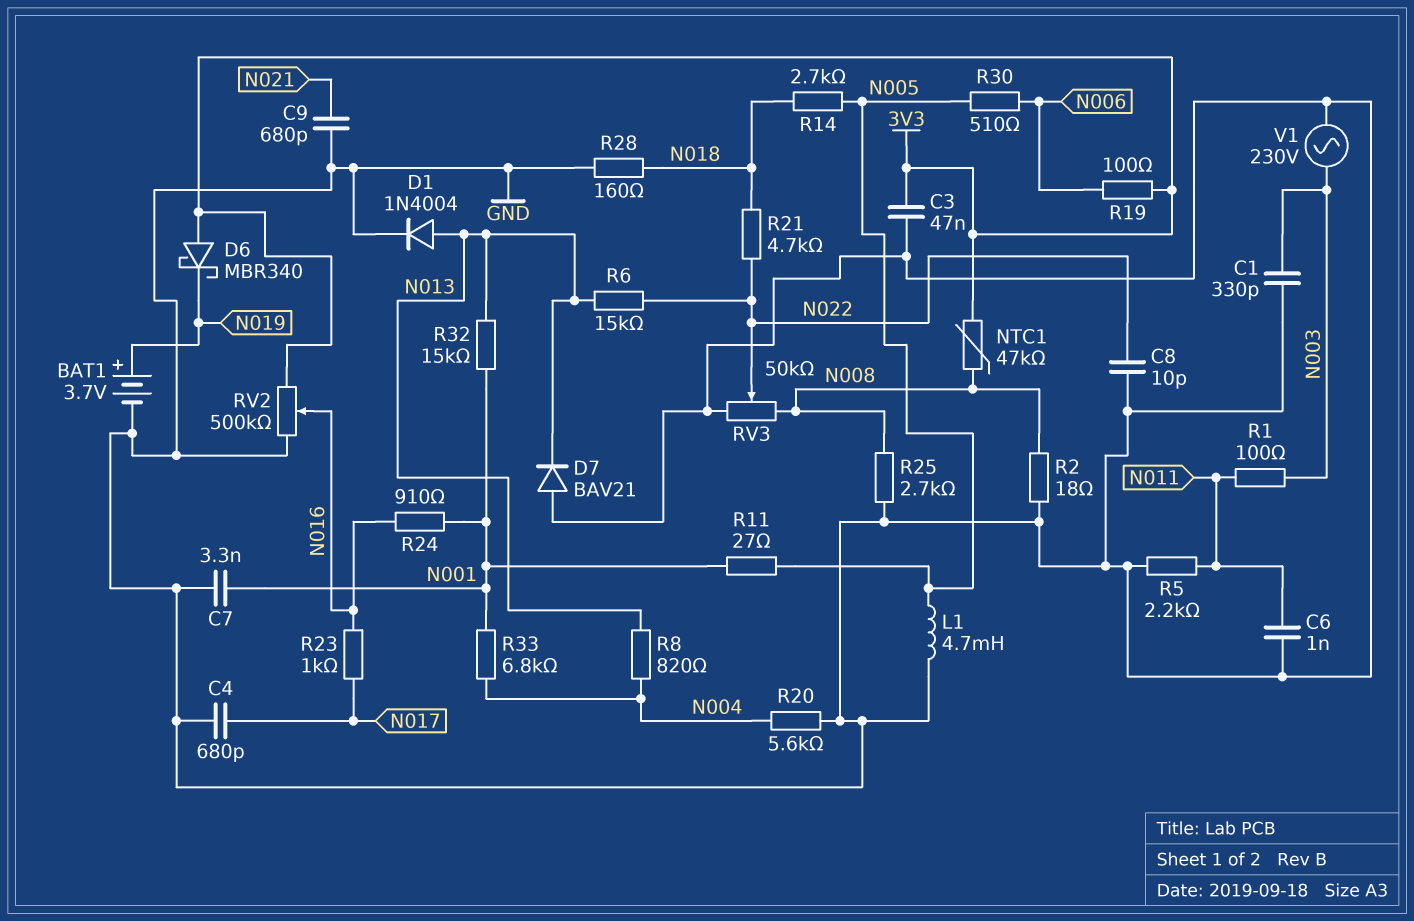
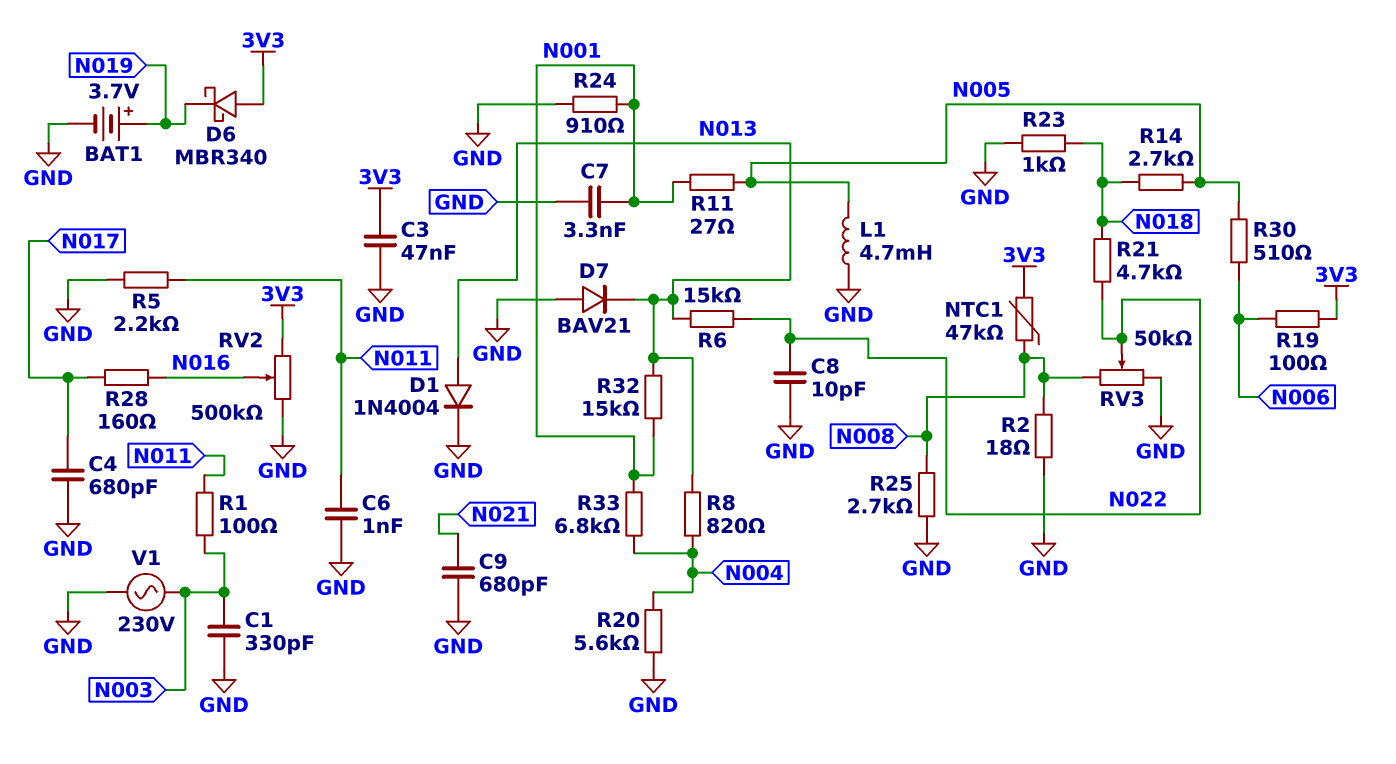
R23: 1k (N016, N017) -> 1k (GND, N018)
R24: 910 (N001, N016) -> 910 (GND, N001)
R28: 160 (GND, N018) -> 160 (N016, N017)

